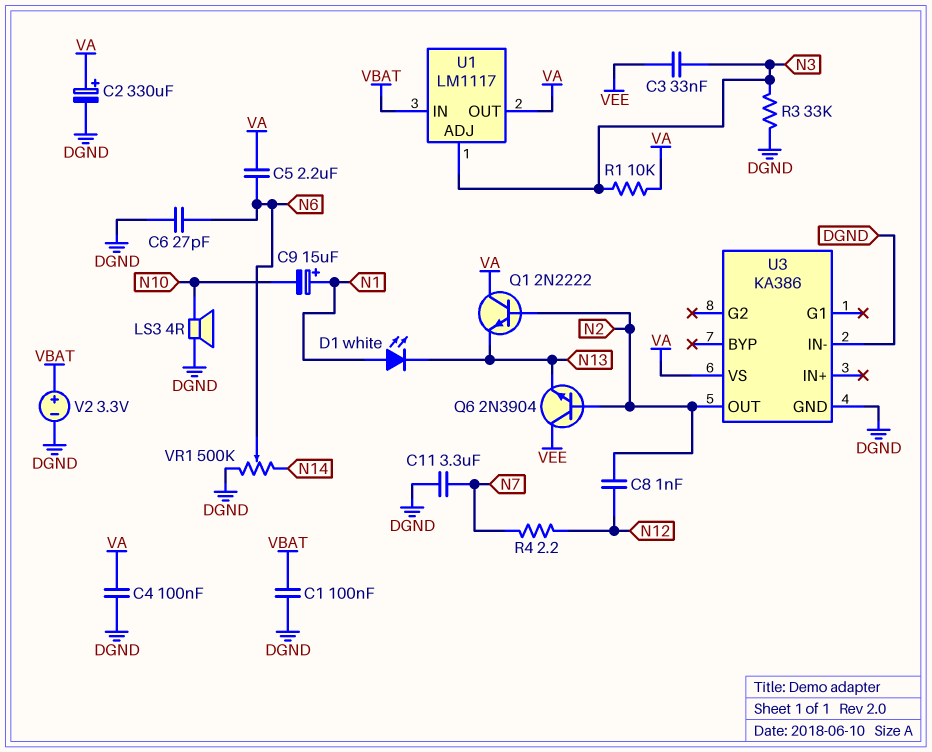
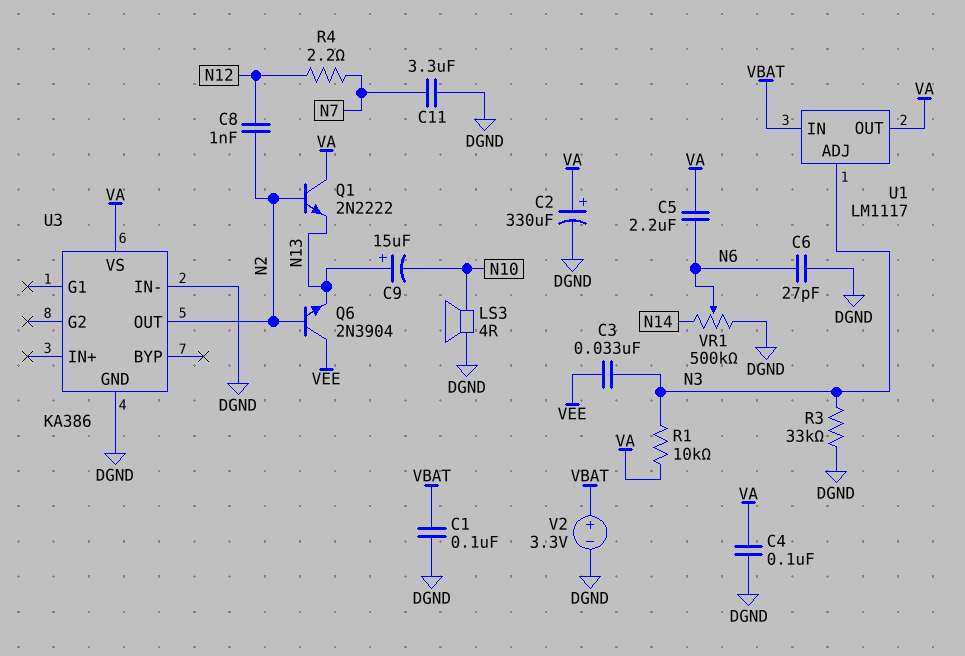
C9: 15uF (plus N1, minus N10) -> 15uF (plus N13, minus N10)
D1: LED white (A N1, K N13) -> none

